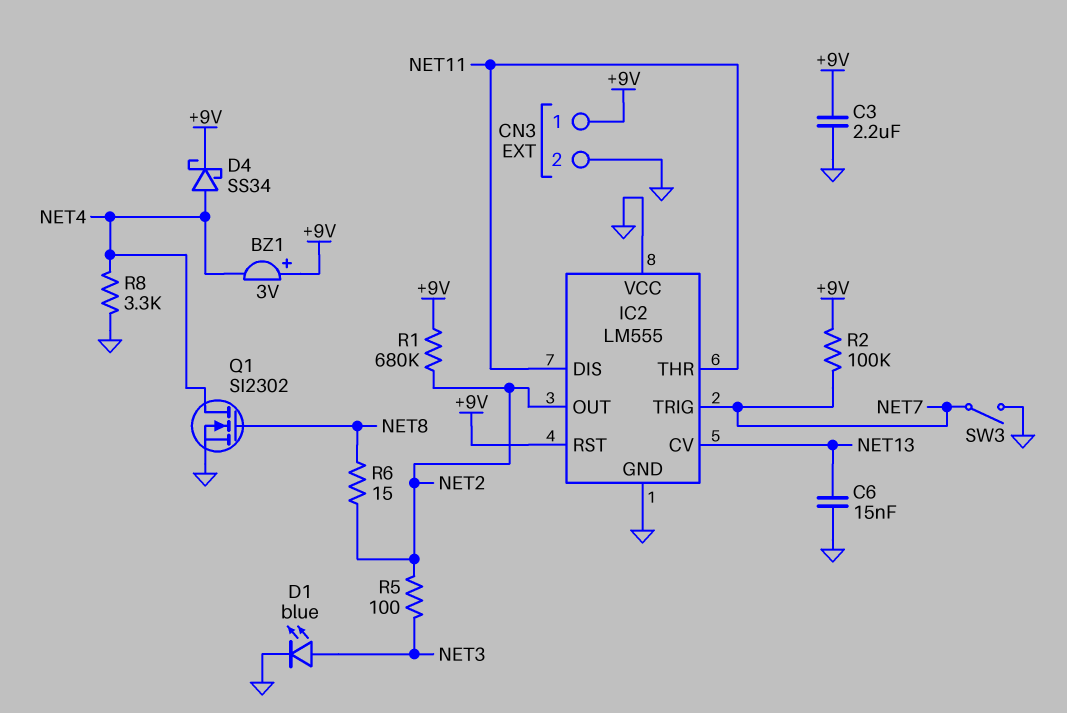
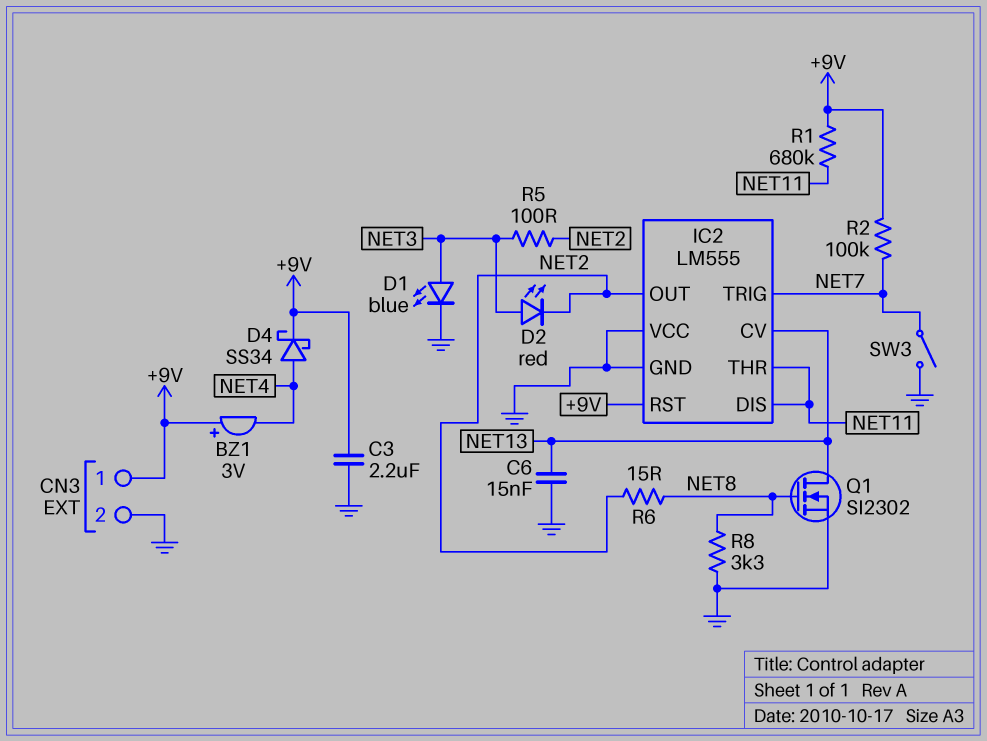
D2: none -> LED red (A NET3, K NET2)
Q1: NMOS SI2302 (G NET8, D NET4, S GND) -> NMOS SI2302 (G NET8, D NET13, S GND)
R1: 680k (+9V, NET2) -> 680k (+9V, NET11)
R8: 3.3k (GND, NET4) -> 3.3k (GND, NET8)

